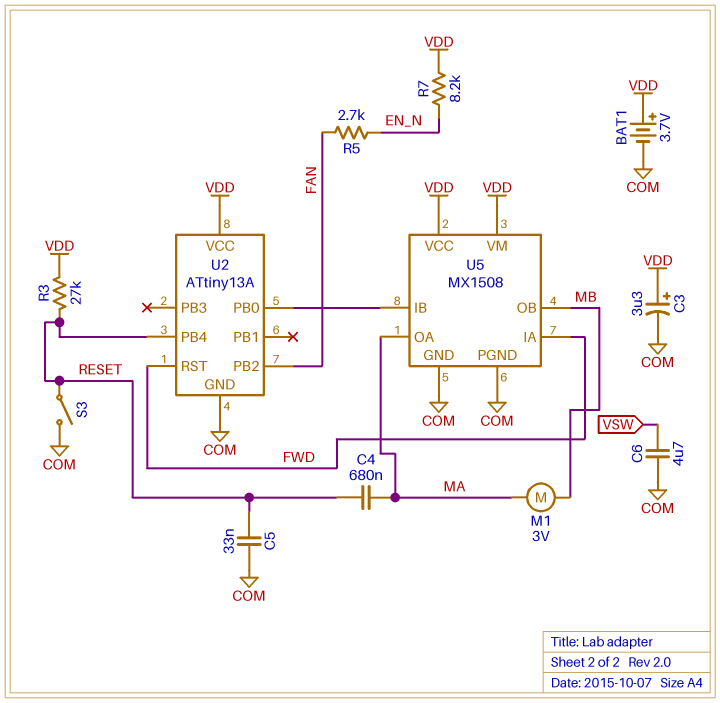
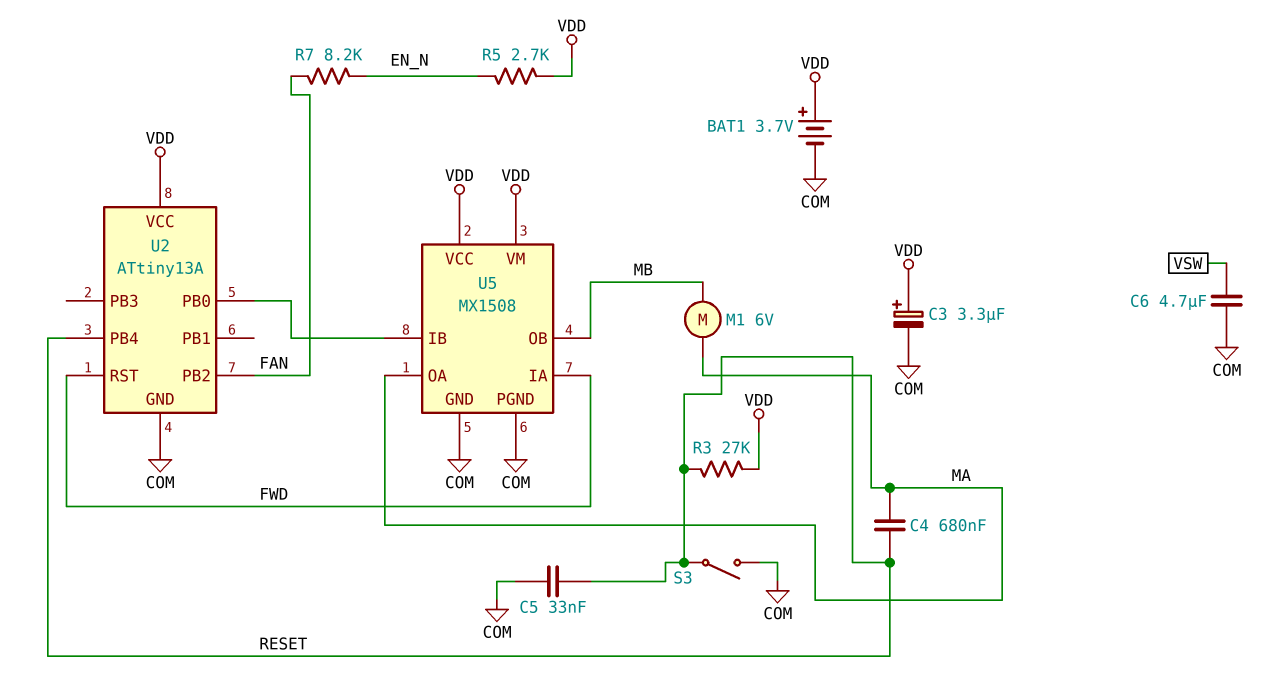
M1: motor 3V (MA, MB) -> motor 6V (MA, MB)
R5: 2.7k (EN_N, FAN) -> 2.7k (EN_N, VDD)
R7: 8.2k (EN_N, VDD) -> 8.2k (EN_N, FAN)

